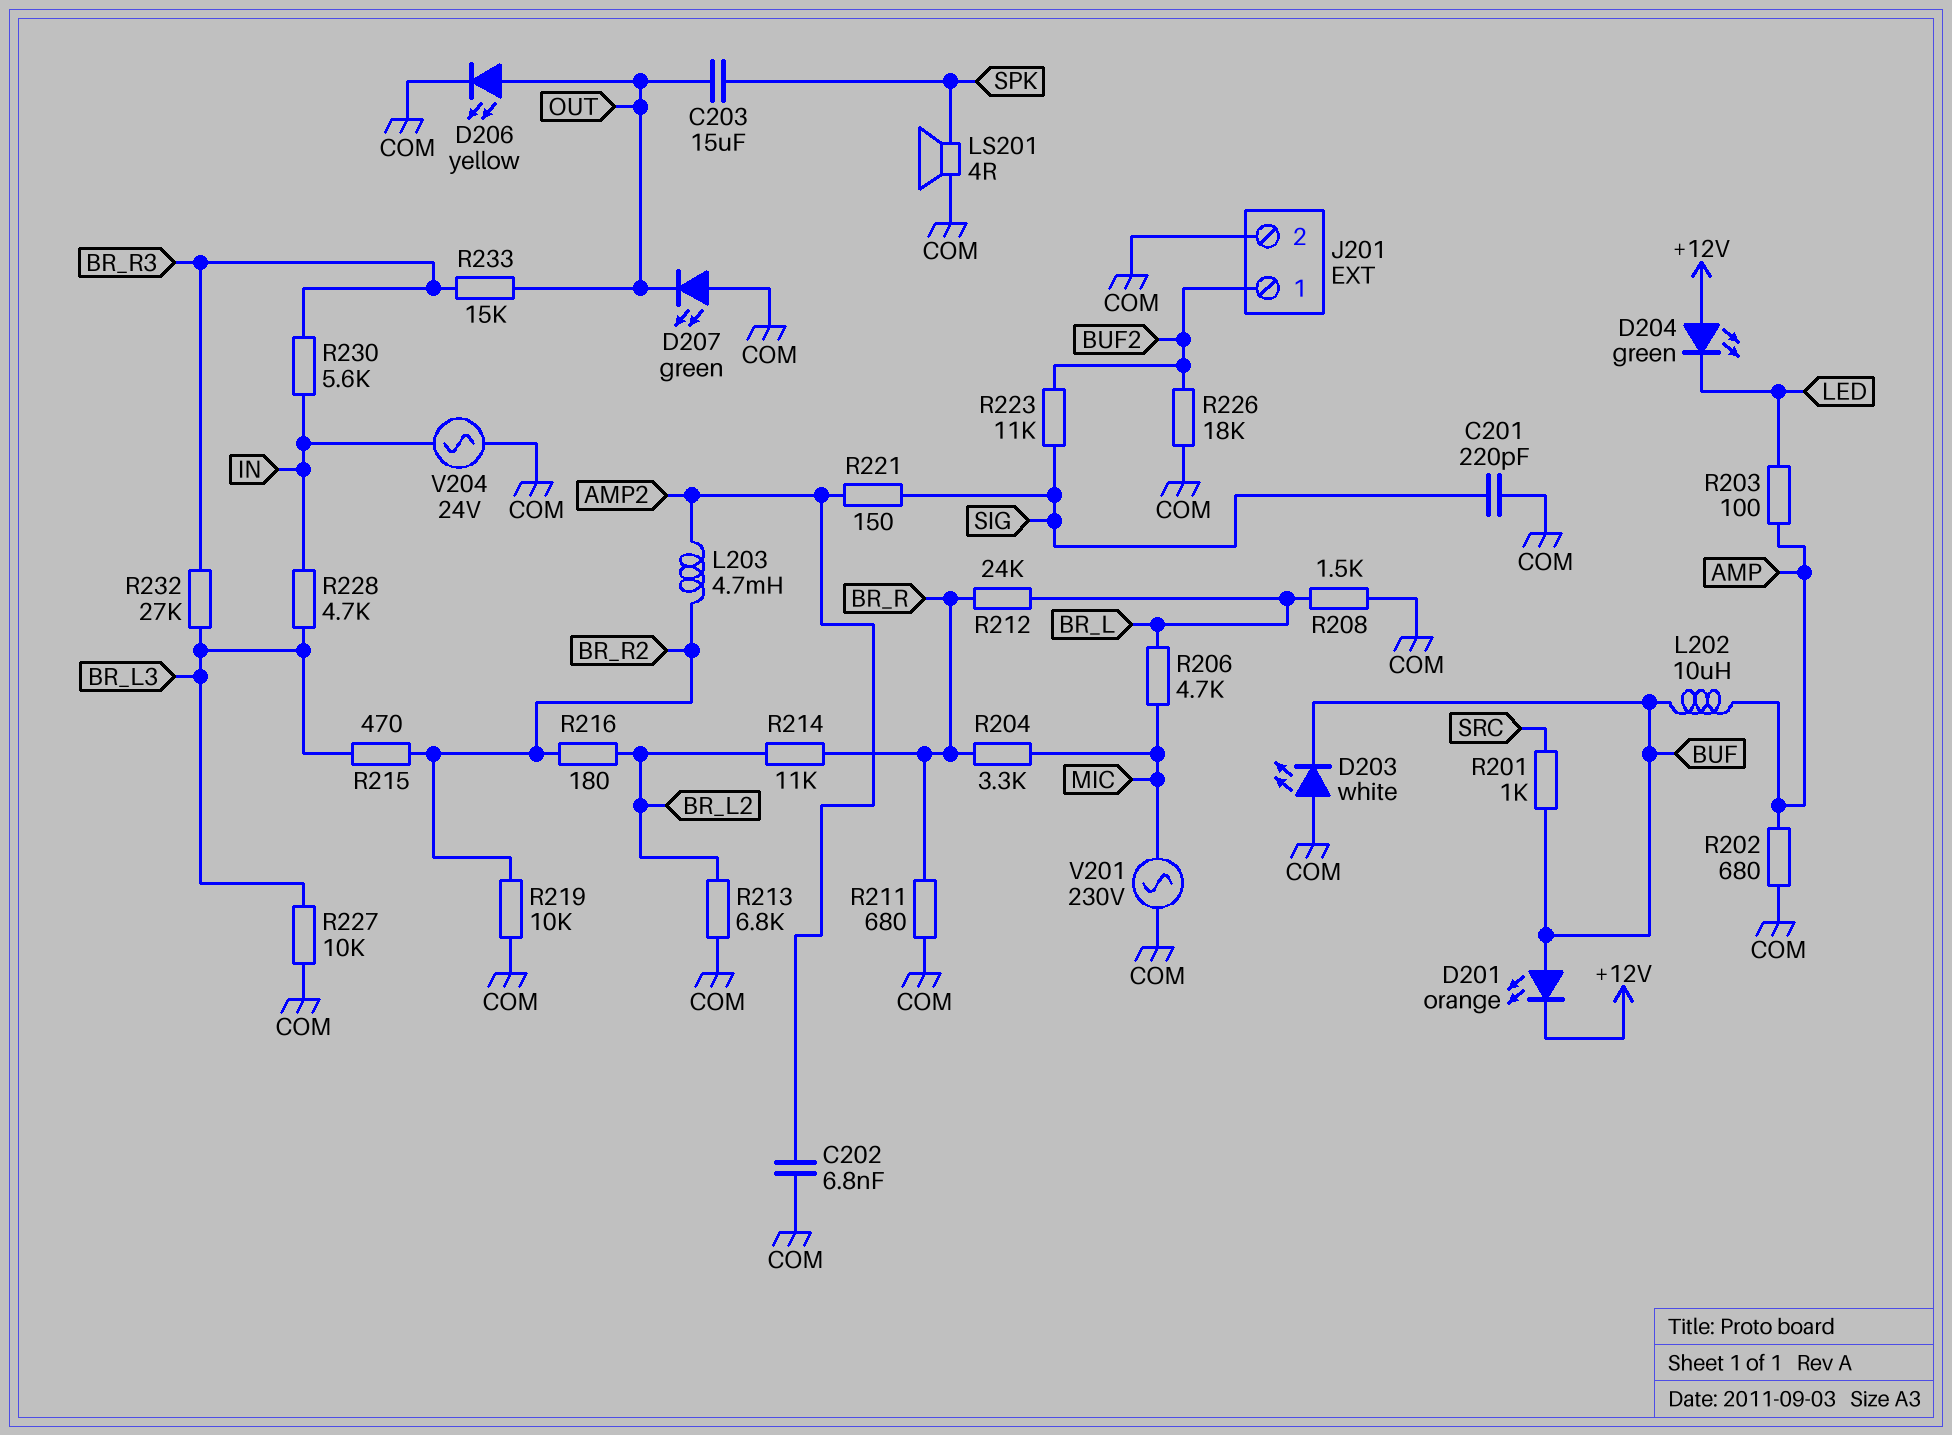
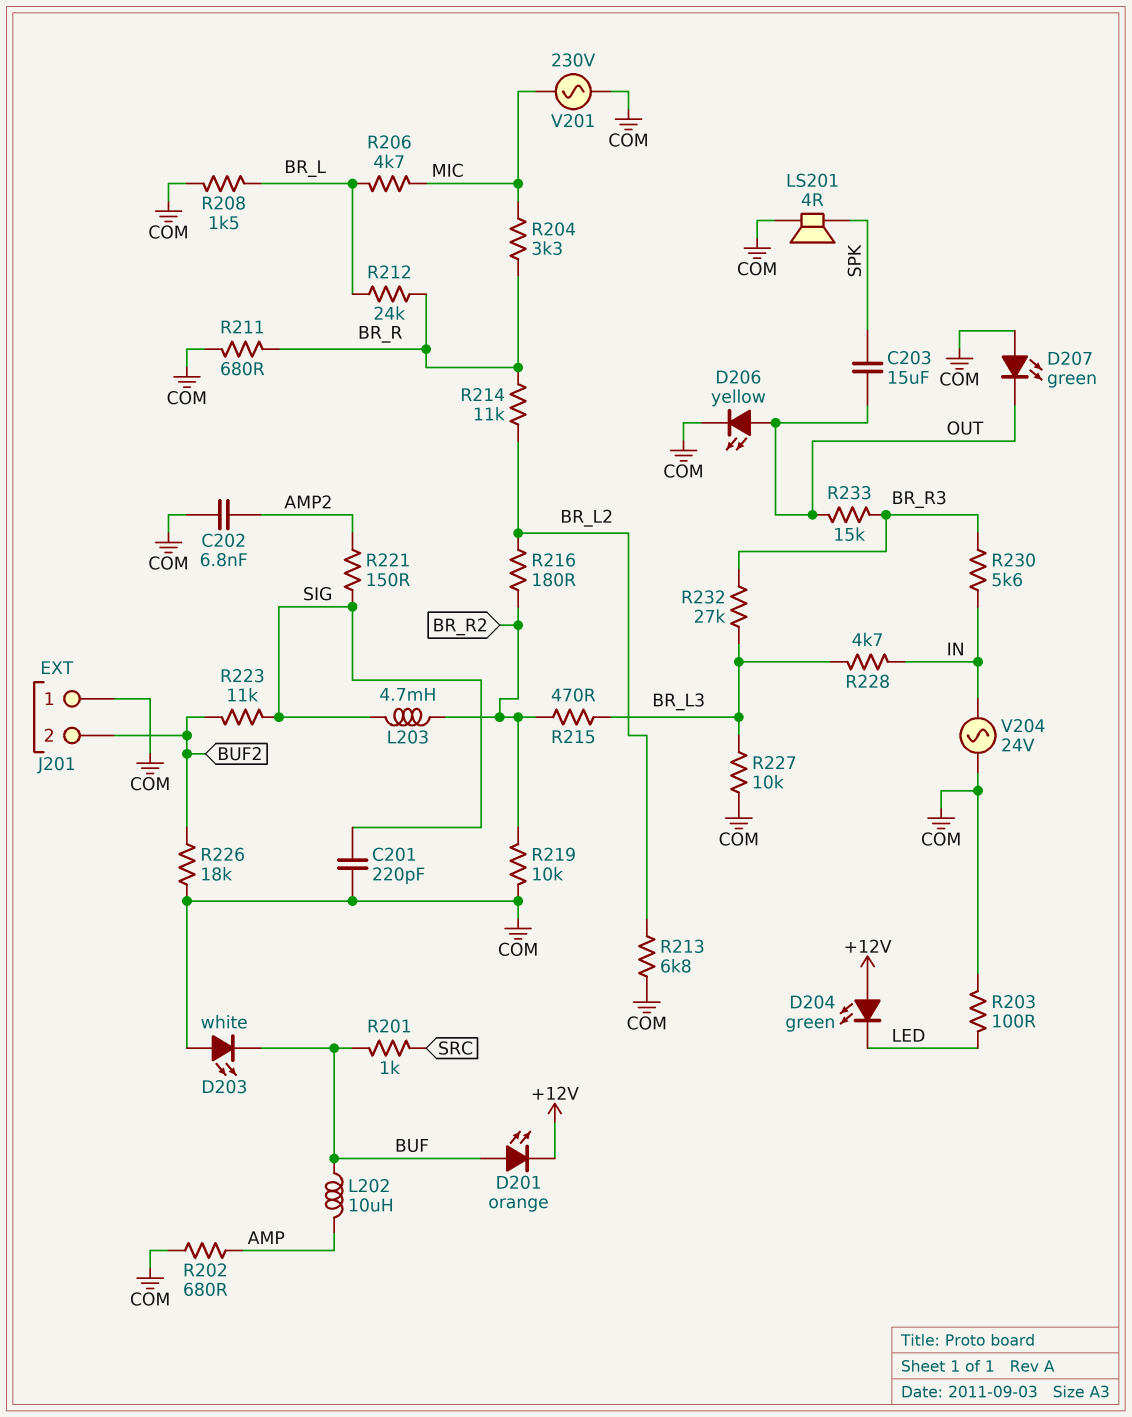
J201 pin 1: BUF2 -> COM
J201 pin 2: COM -> BUF2
L203: 4.7mH (AMP2, BR_R2) -> 4.7mH (BR_R2, SIG)
R203: 100 (AMP, LED) -> 100 (COM, LED)

